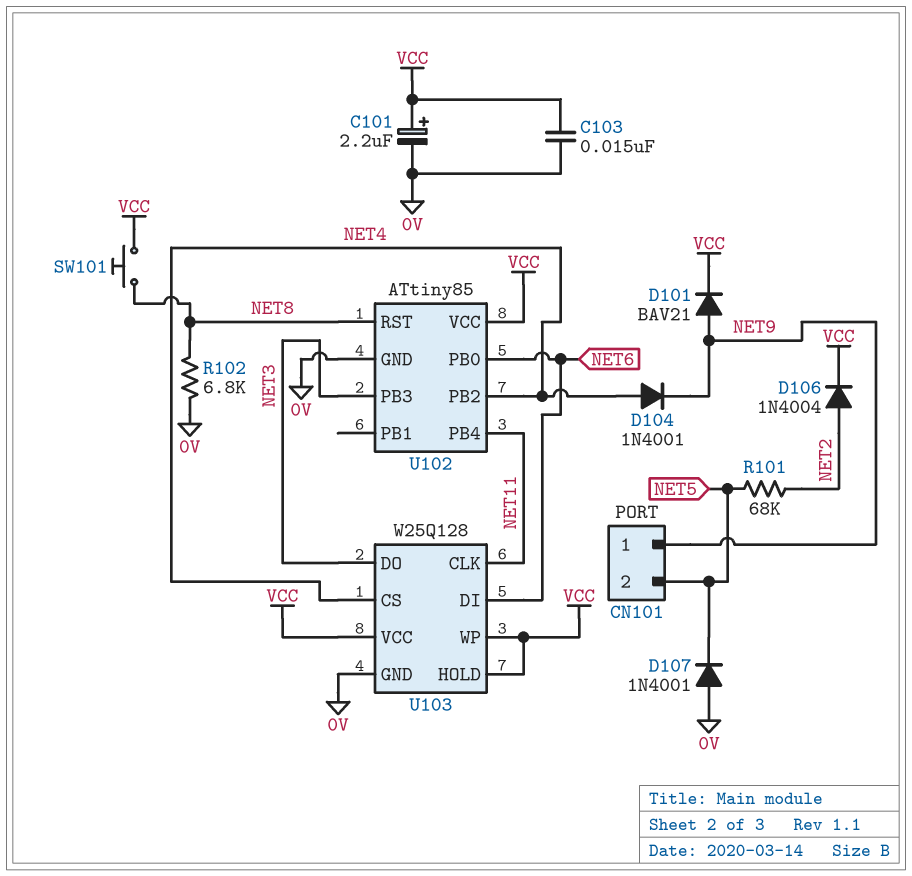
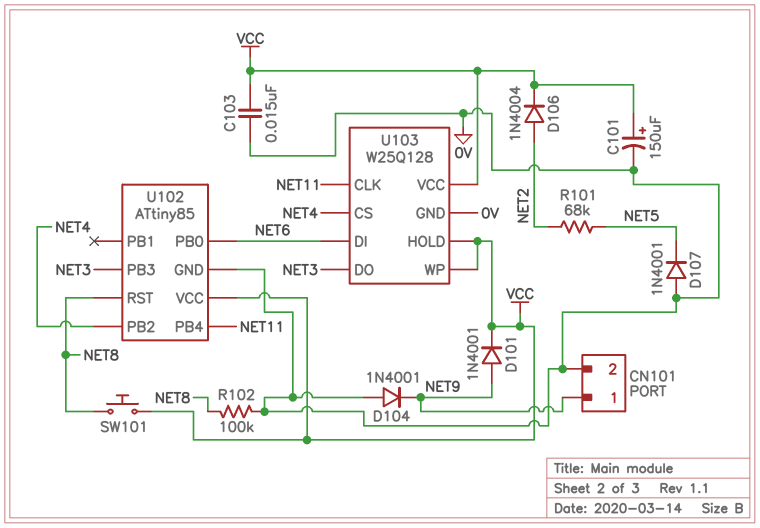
C101: 2.2uF (plus VCC, minus 0V) -> 150uF (plus VCC, minus 0V)
CN101 pin 2: NET5 -> 0V
D101: diode BAV21 (A NET9, K VCC) -> diode 1N4001 (A NET9, K VCC)
D104: diode 1N4001 (A NET4, K NET9) -> diode 1N4001 (A 0V, K NET9)
R102: 6.8k (0V, NET8) -> 100k (0V, NET8)

